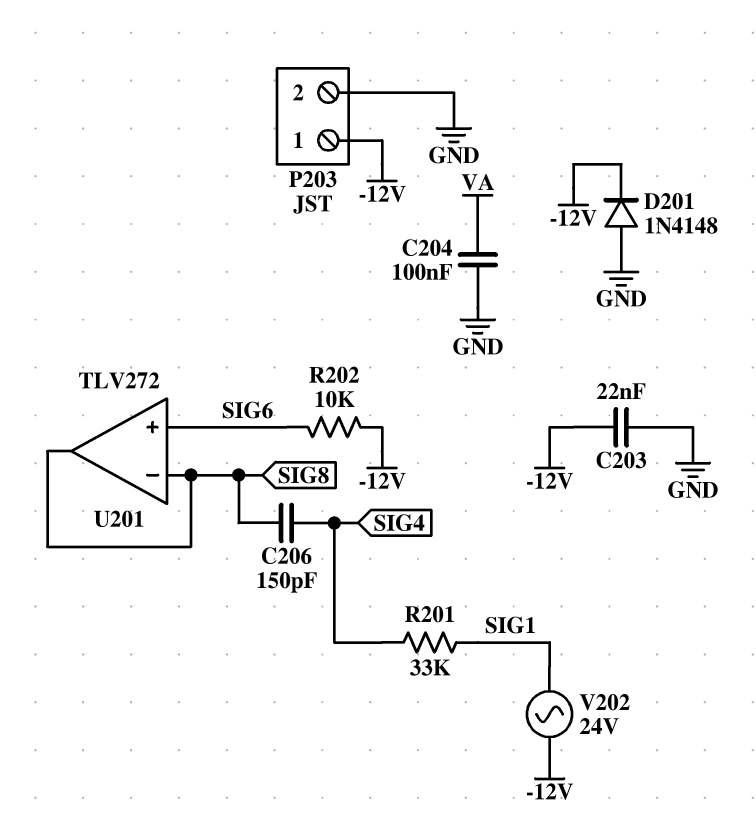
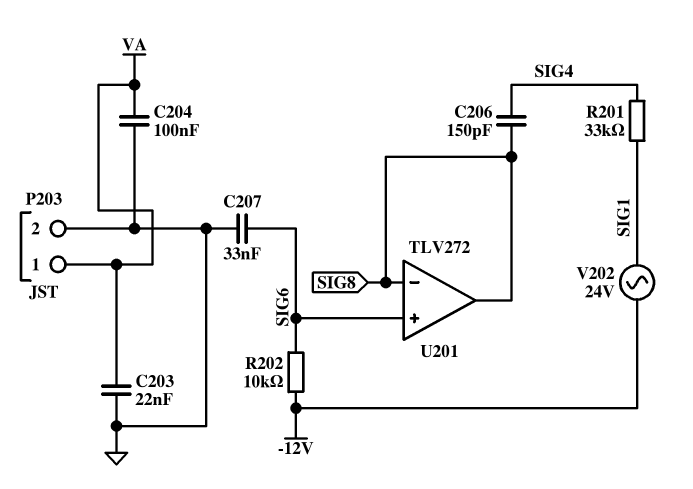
C203: 22nF (-12V, GND) -> 22nF (GND, VA)
C207: none -> 33nF (GND, SIG6)
D201: diode 1N4148 (A GND, K -12V) -> none
P203 pin 1: -12V -> VA

